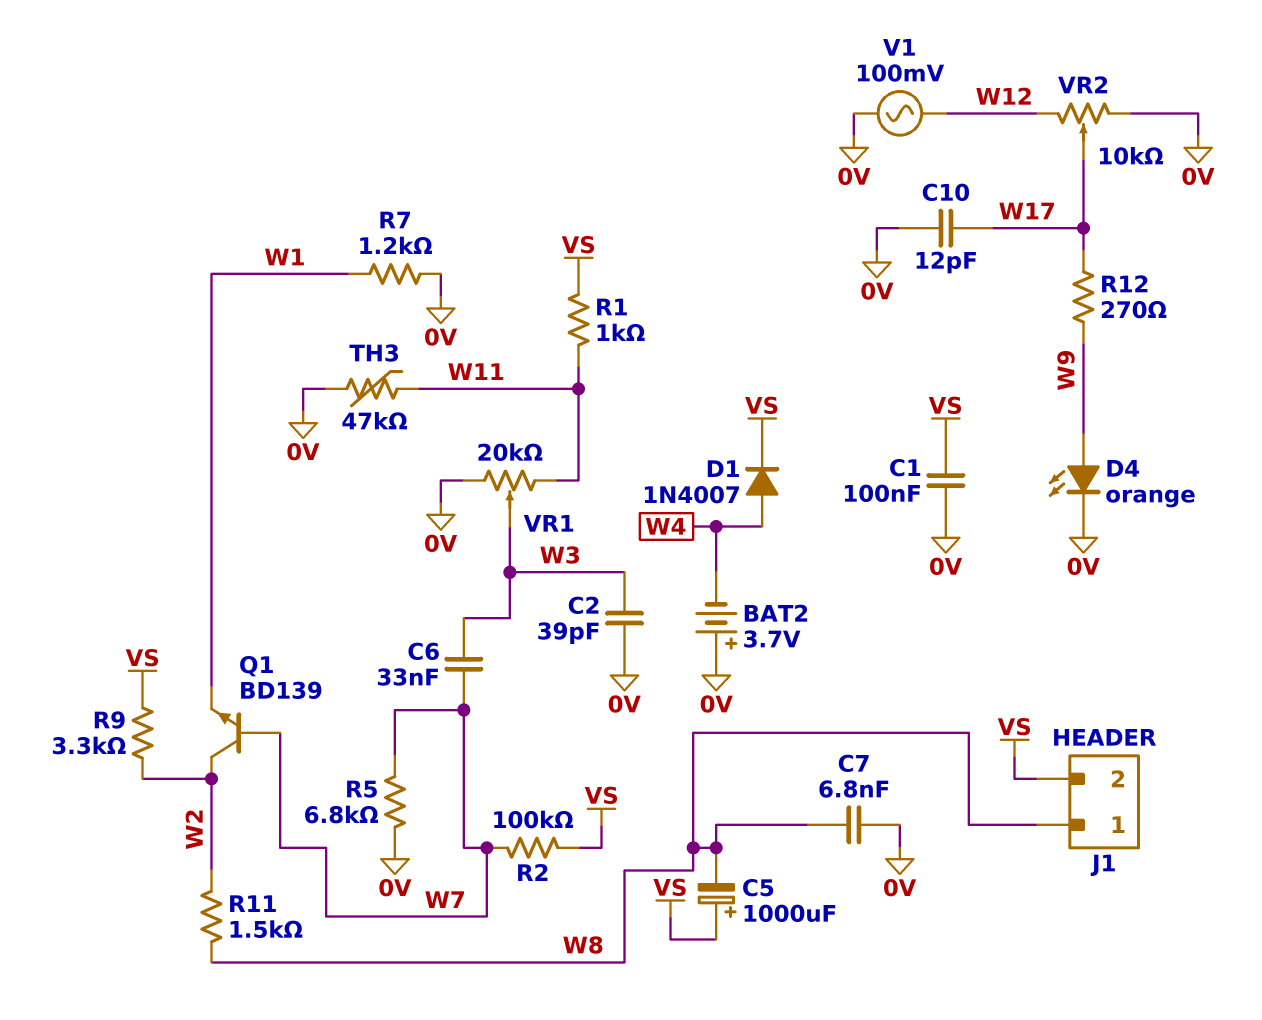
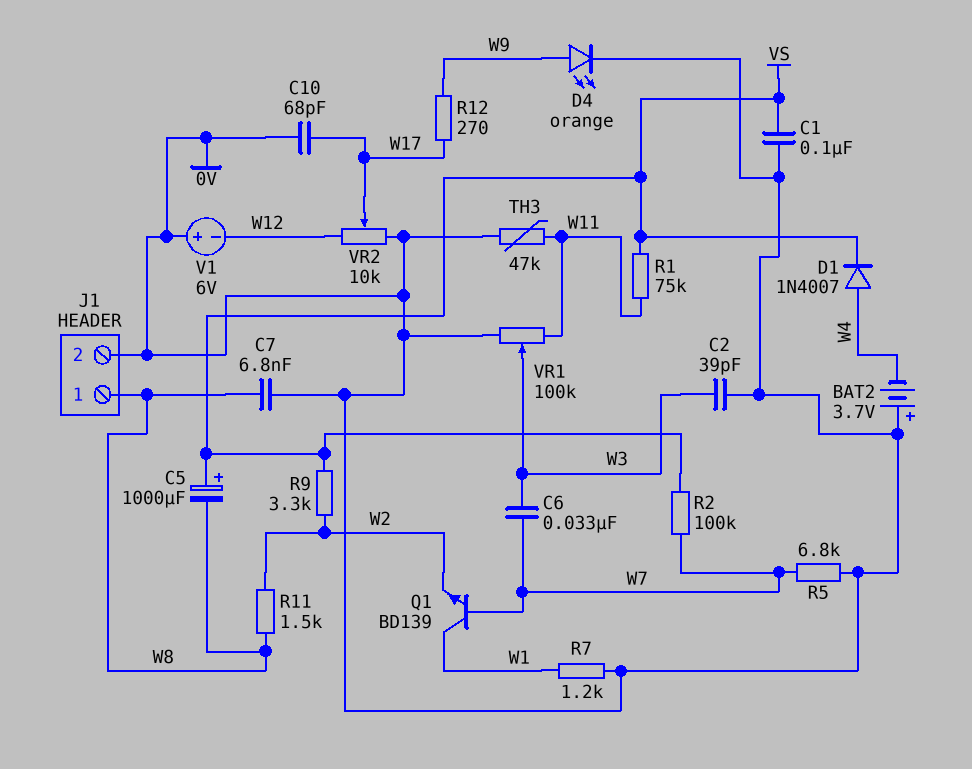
C10: 12pF (0V, W17) -> 68pF (0V, W17)
J1 pin 2: VS -> 0V
Q1: NPN BD139 (B W7, C W2, E W1) -> NPN BD139 (B W7, C W1, E W2)
R1: 1k (VS, W11) -> 75k (VS, W11)
V1: AC 100mV (0V, W12) -> 6V (plus 0V, minus W12)
VR1: 20k (0V, W11, wiper W3) -> 100k (0V, W11, wiper W3)

